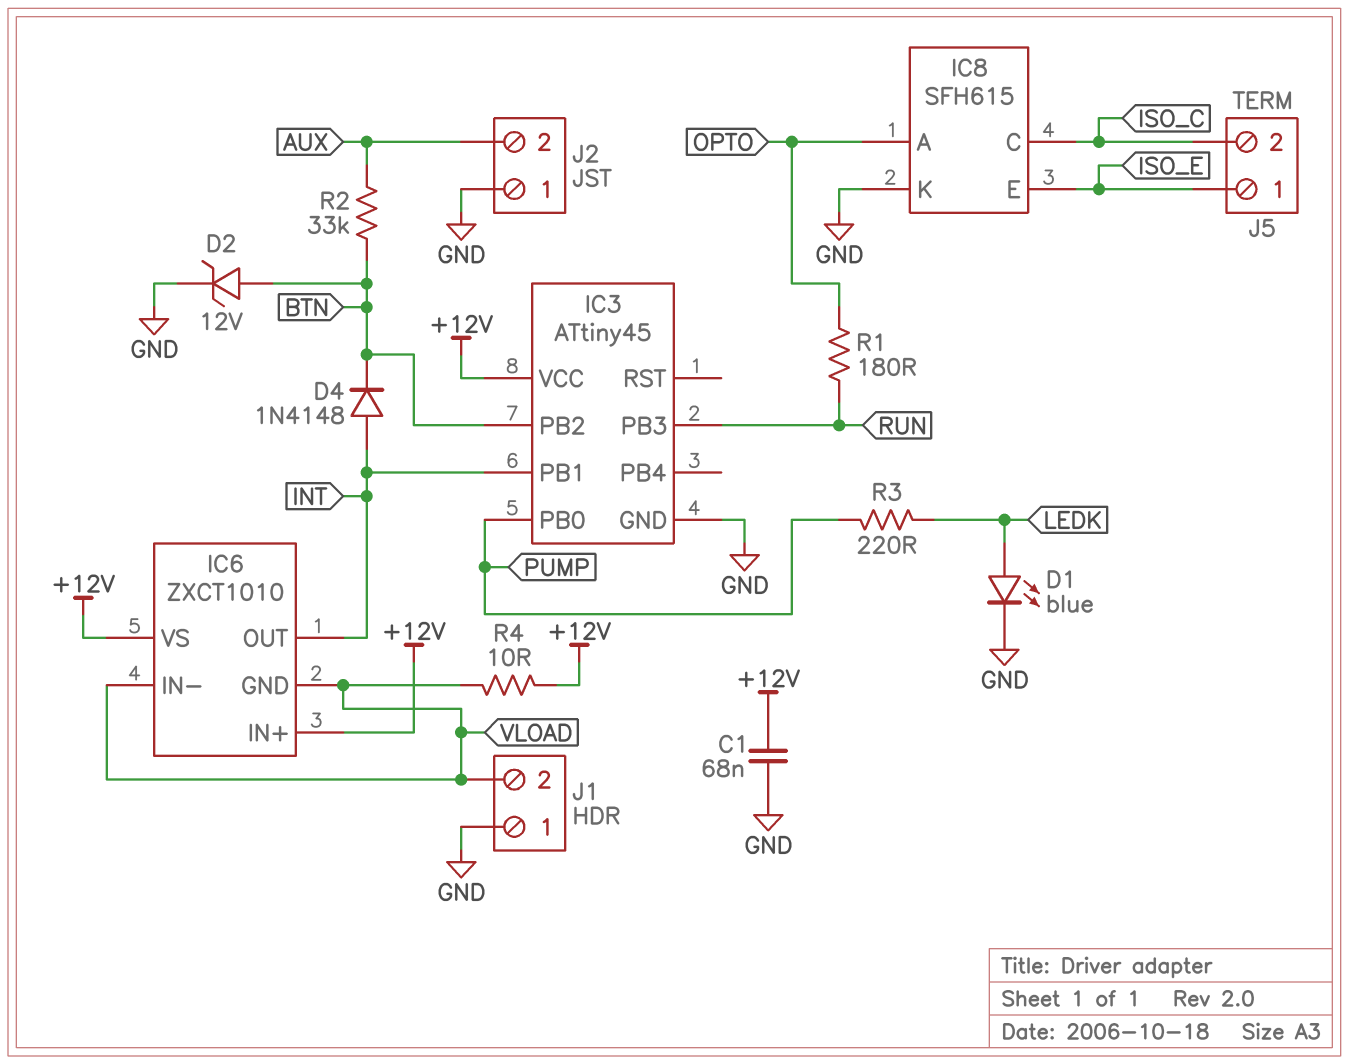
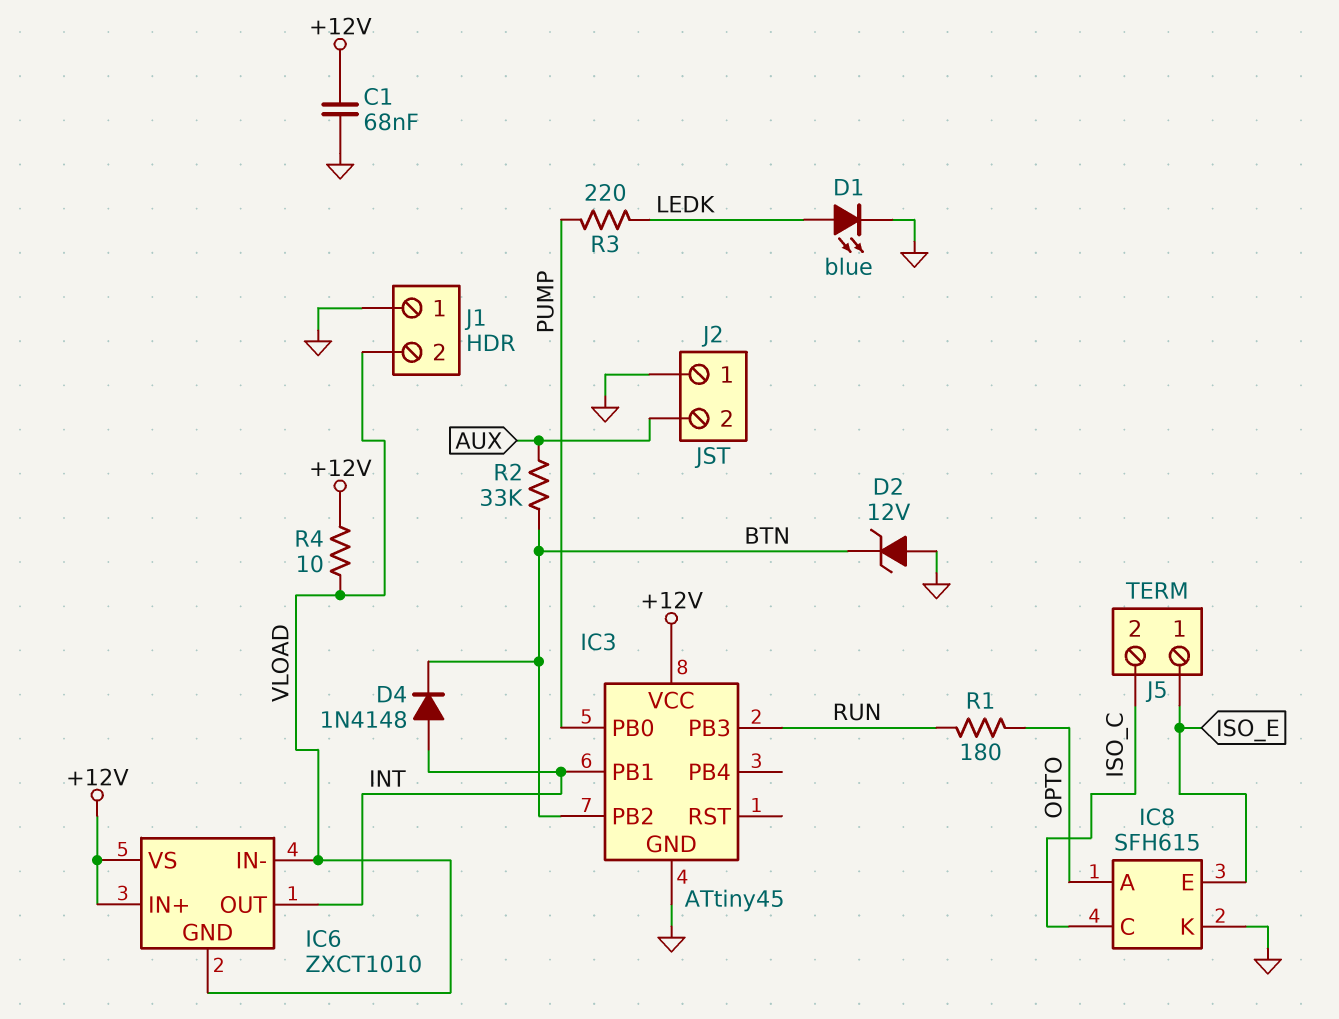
D2: zener 12V (A BTN, K GND) -> zener 12V (A GND, K BTN)

